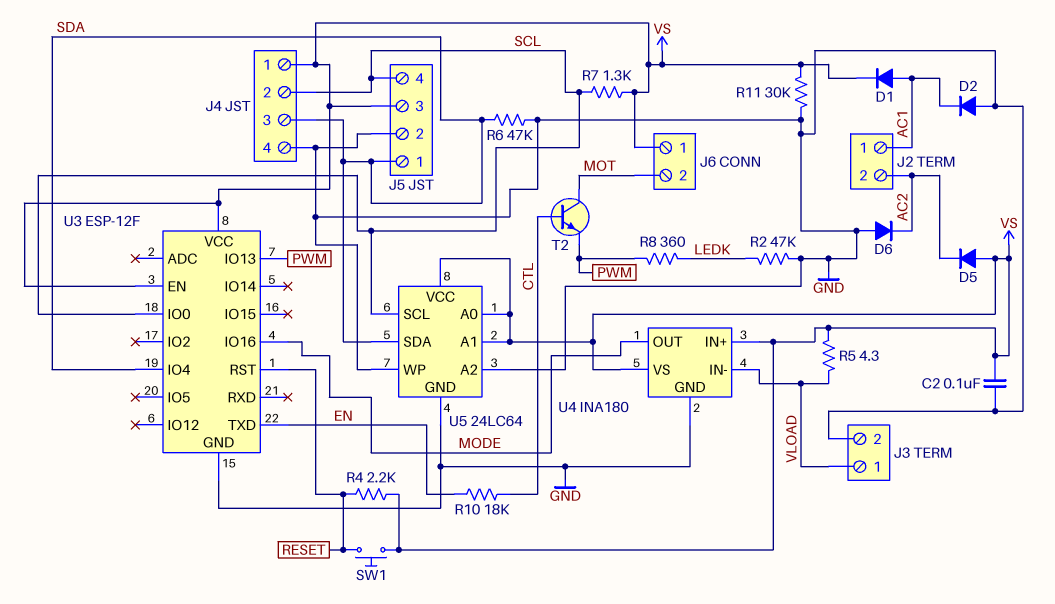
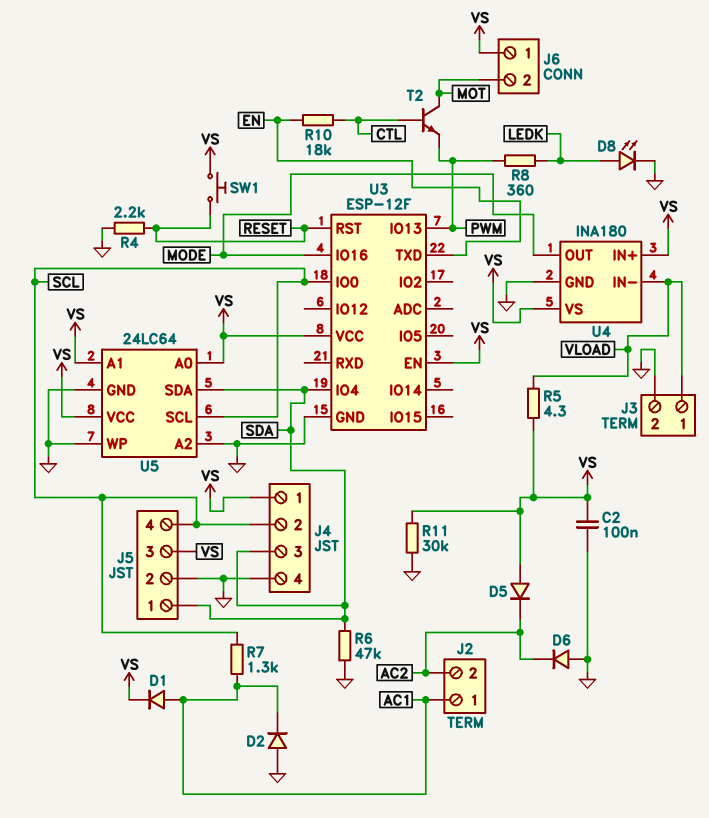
D8: none -> LED (A LEDK, K GND)
R2: 47k (GND, LEDK) -> none
R4: 2.2k (RESET, VS) -> 2.2k (GND, RESET)
R7: 1.3k (SCL, VS) -> 1.3k (AC1, SCL)

